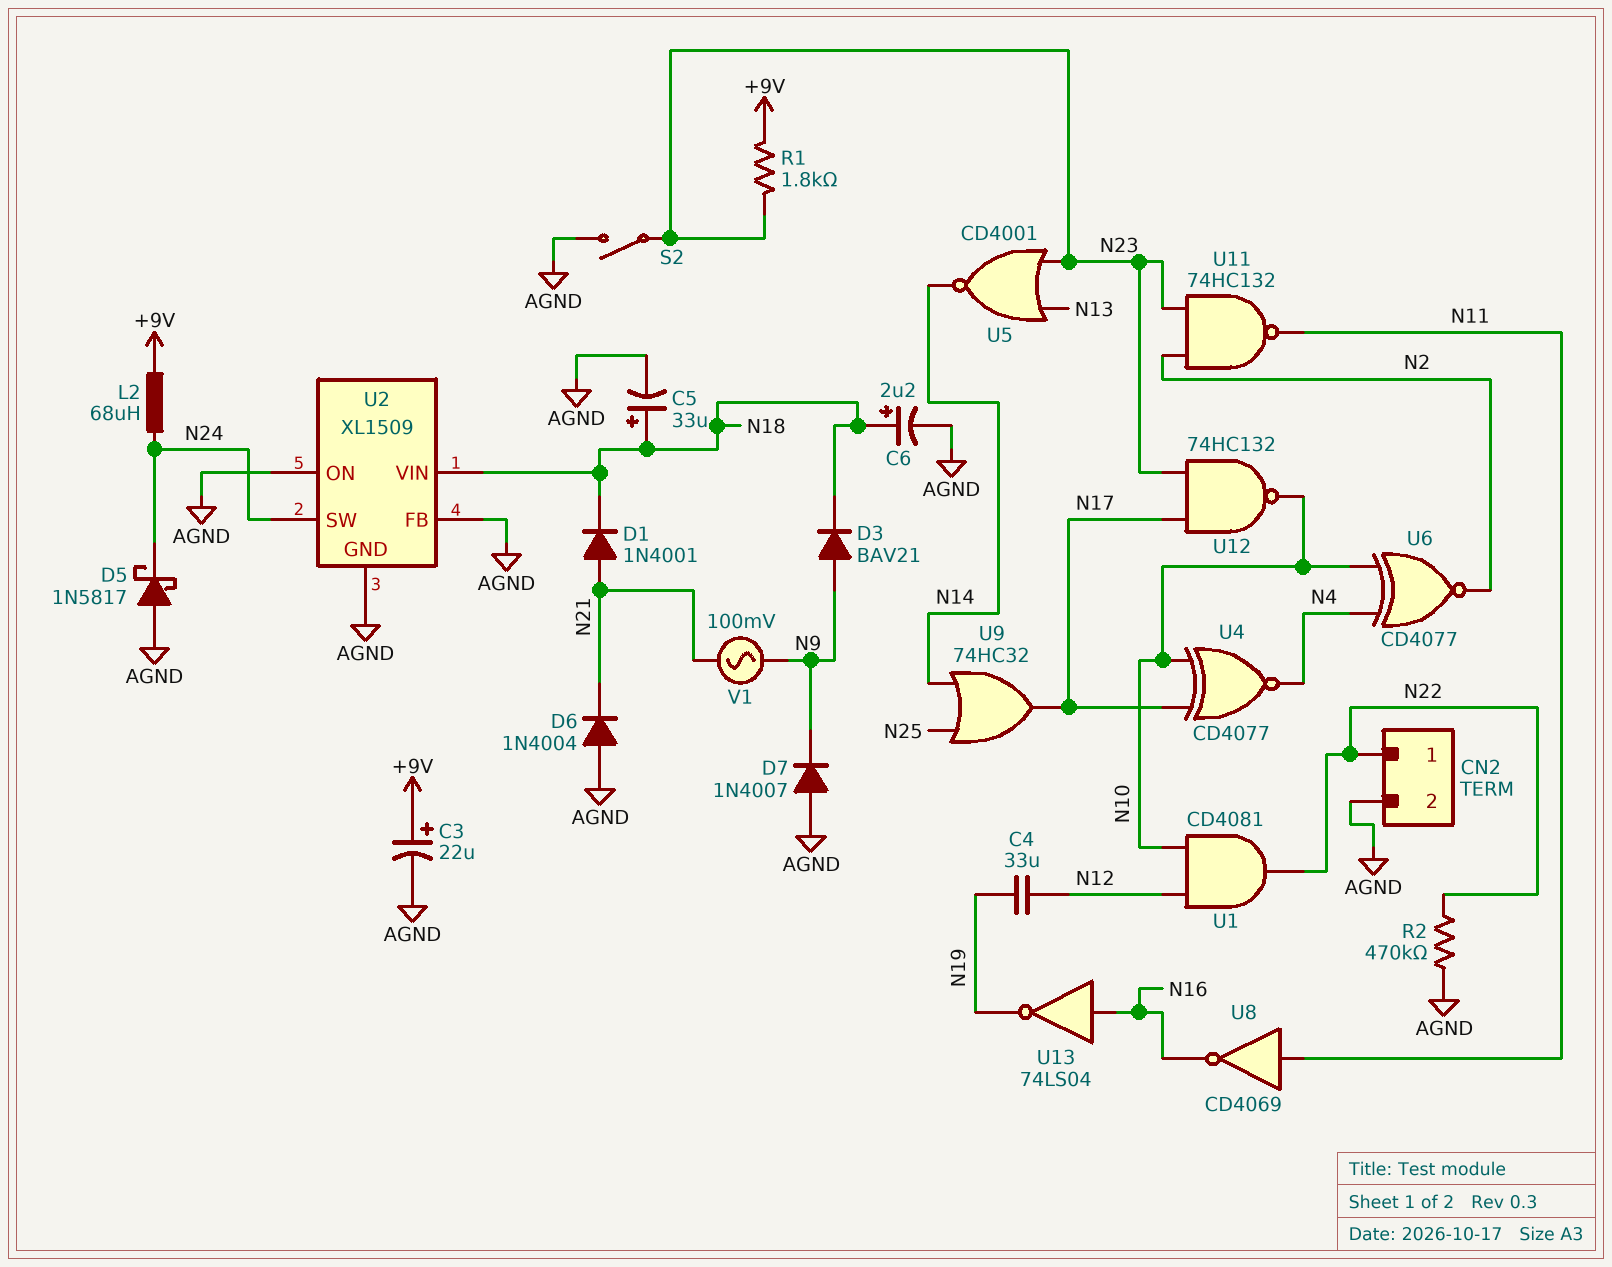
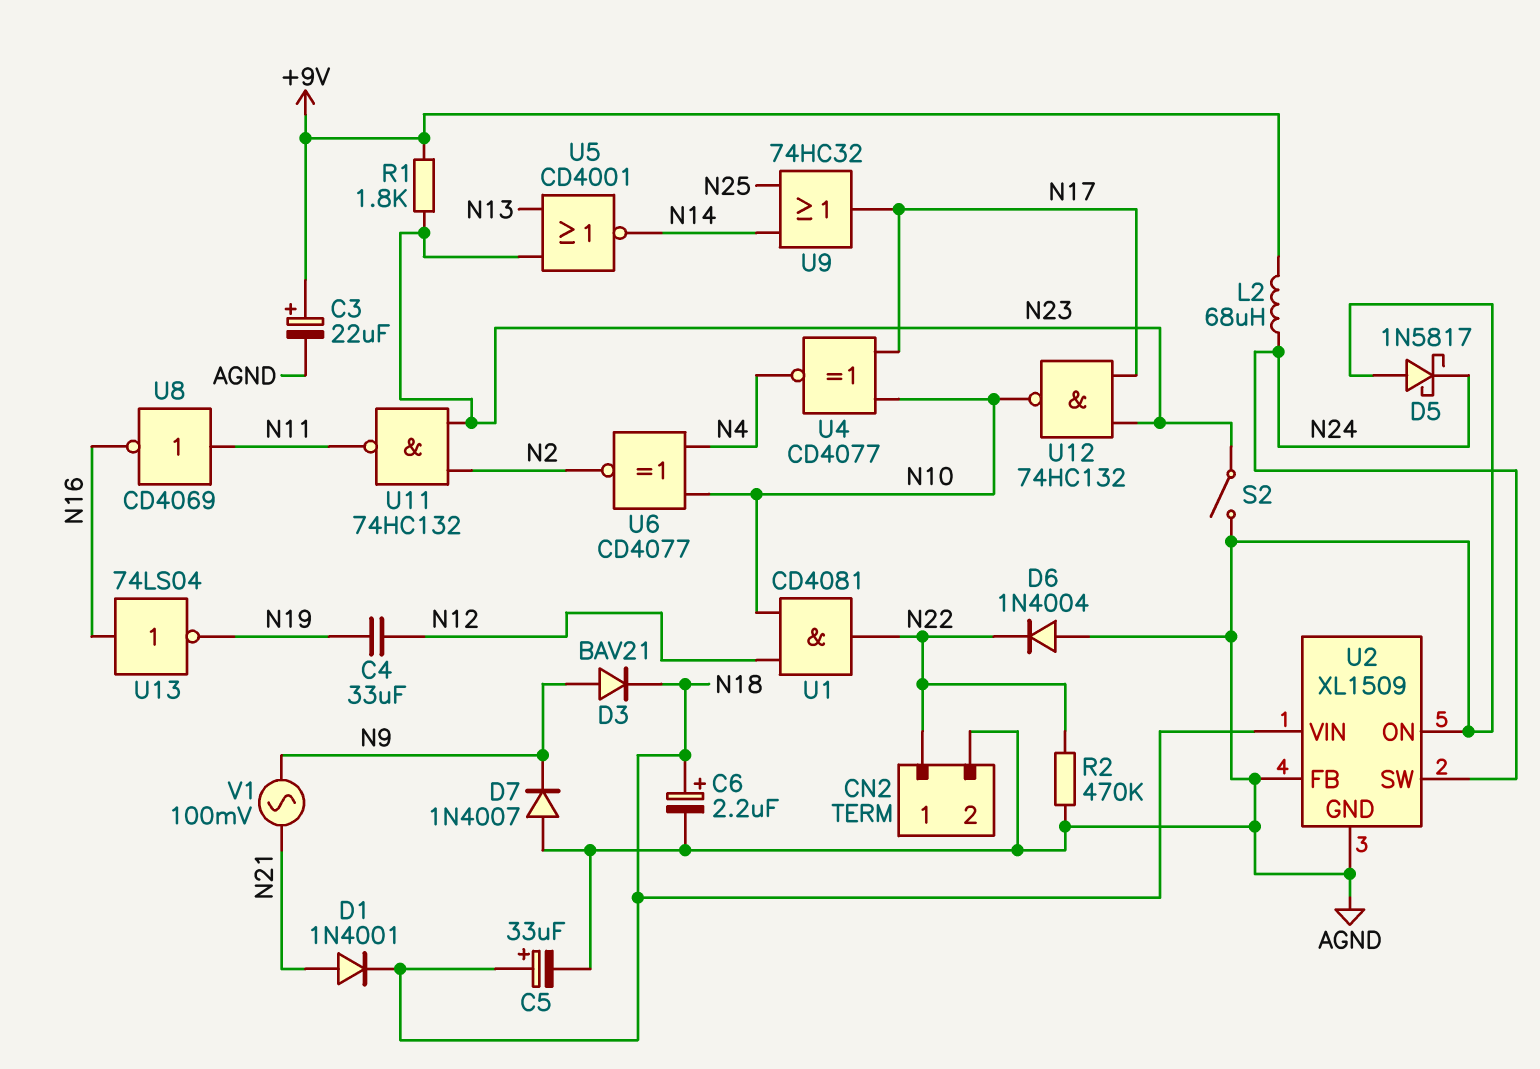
D6: diode 1N4004 (A AGND, K N21) -> diode 1N4004 (A AGND, K N22)

